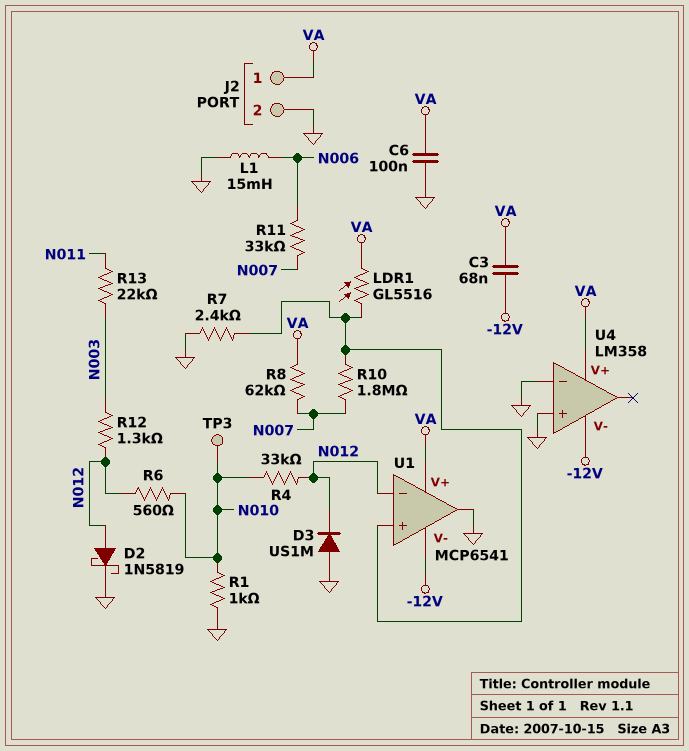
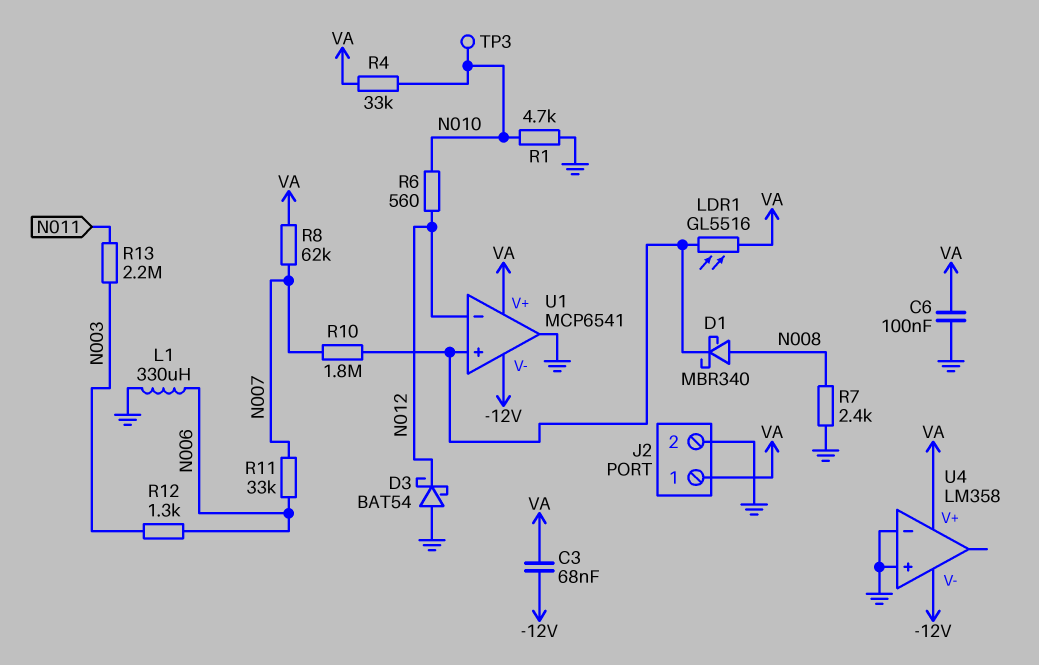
D1: none -> schottky MBR340 (A N008, K U1/in+)
D2: schottky 1N5819 (A N012, K GND) -> none
D3: diode US1M (A GND, K N012) -> schottky BAT54 (A GND, K N012)
L1: 15mH (GND, N006) -> 330uH (GND, N006)
R1: 1k (GND, N010) -> 4.7k (GND, N010)
R4: 33k (N010, N012) -> 33k (N010, VA)
R7: 2.4k (GND, U1/in+) -> 2.4k (GND, N008)
R12: 1.3k (N003, N012) -> 1.3k (N003, N006)
R13: 22k (N003, N011) -> 2.2M (N003, N011)

